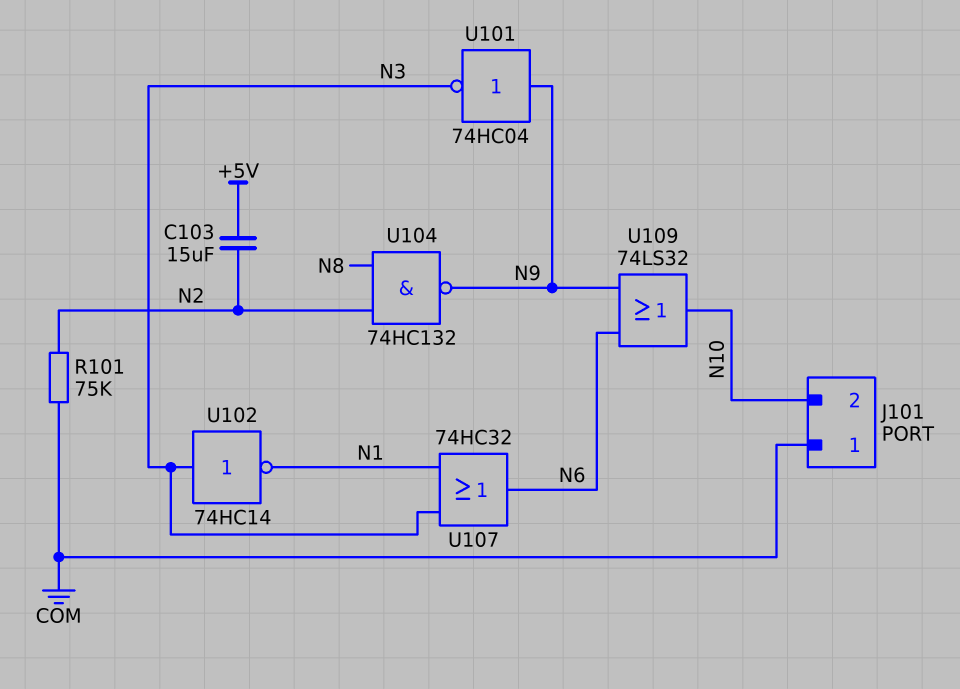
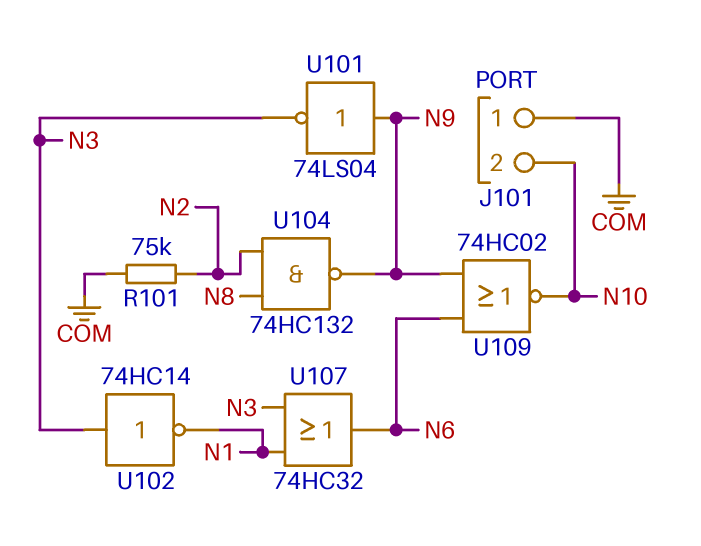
C103: 15uF (+5V, N2) -> none
U101: NOT 74HC04 (in N9, out N3) -> NOT 74LS04 (in N9, out N3)
U109: OR 74LS32 (in N6, in N9, out N10) -> NOR 74HC02 (in N6, in N9, out N10)

